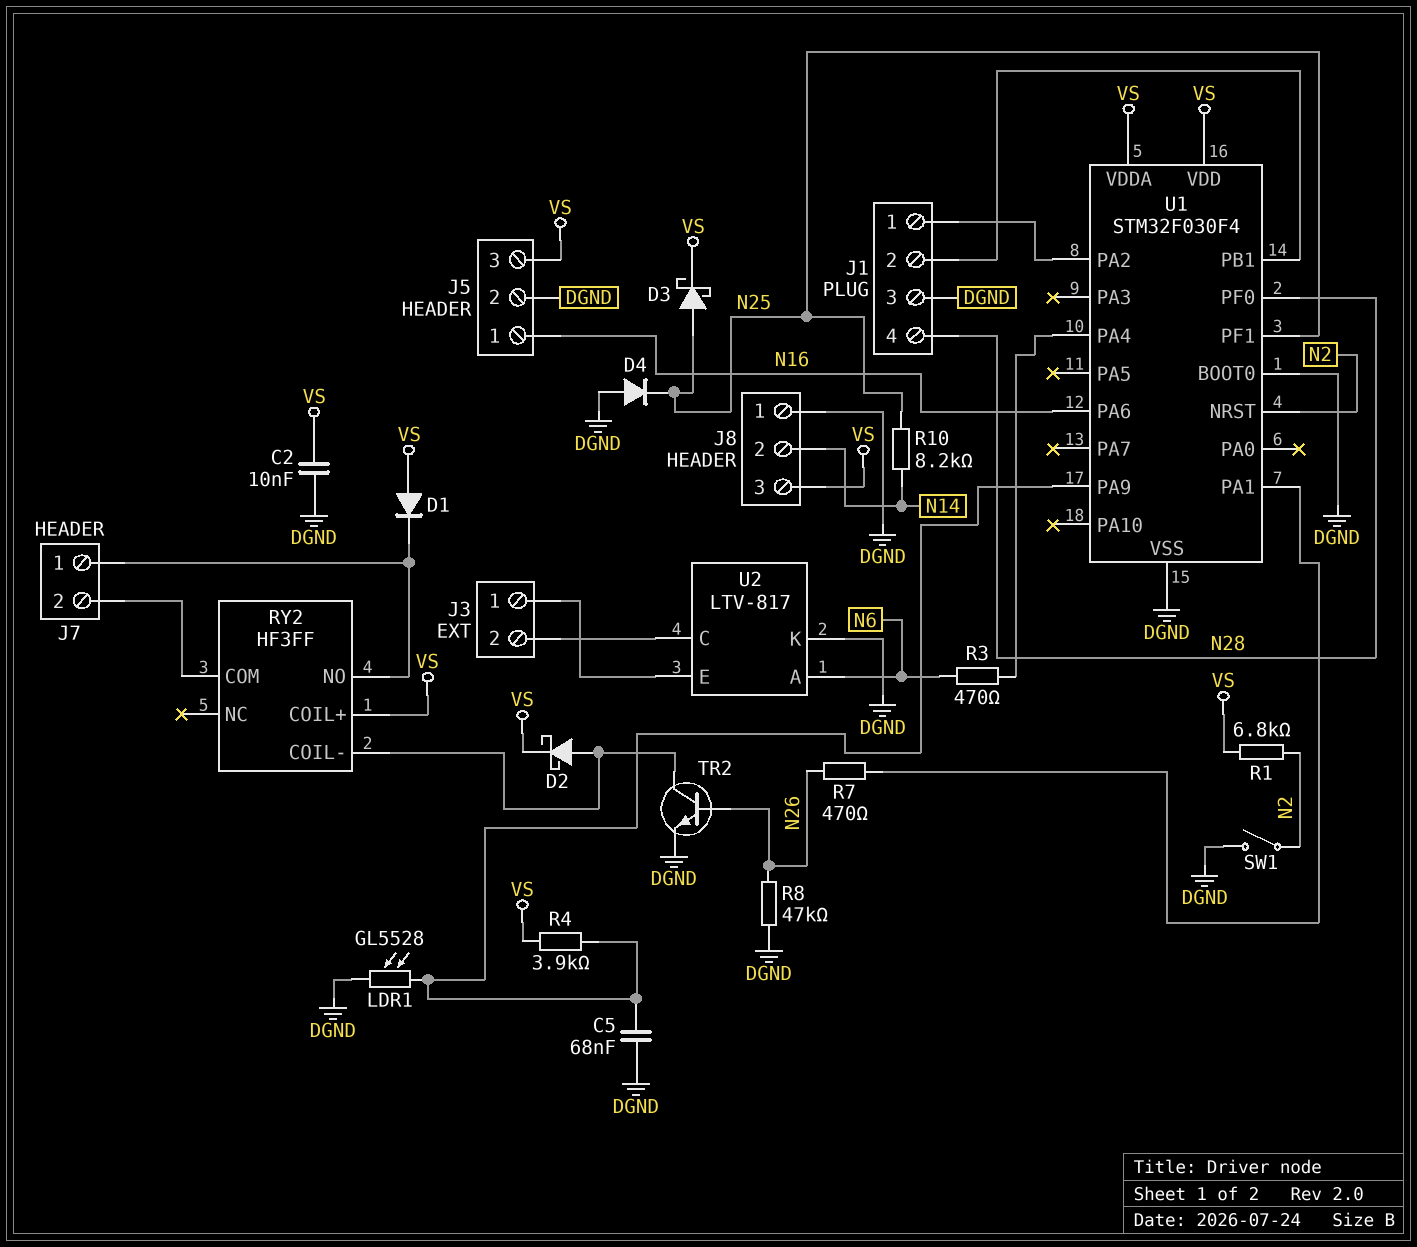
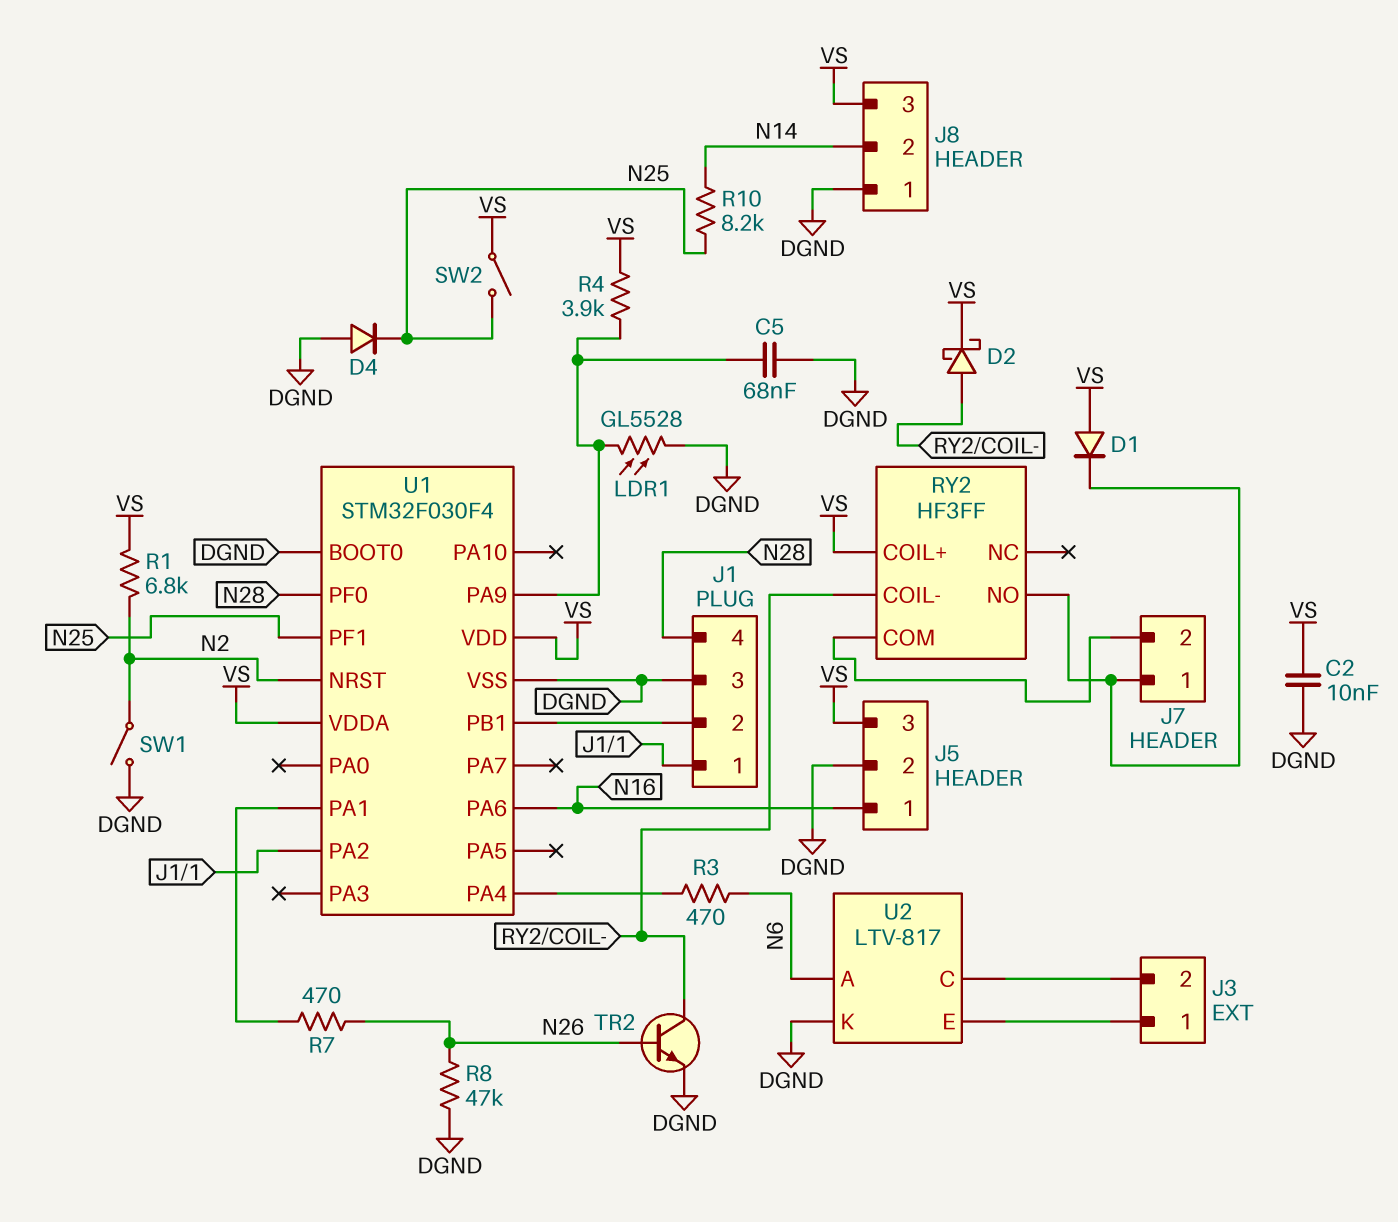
D3: schottky (A N25, K VS) -> none
SW2: none -> switch (N25, VS)

